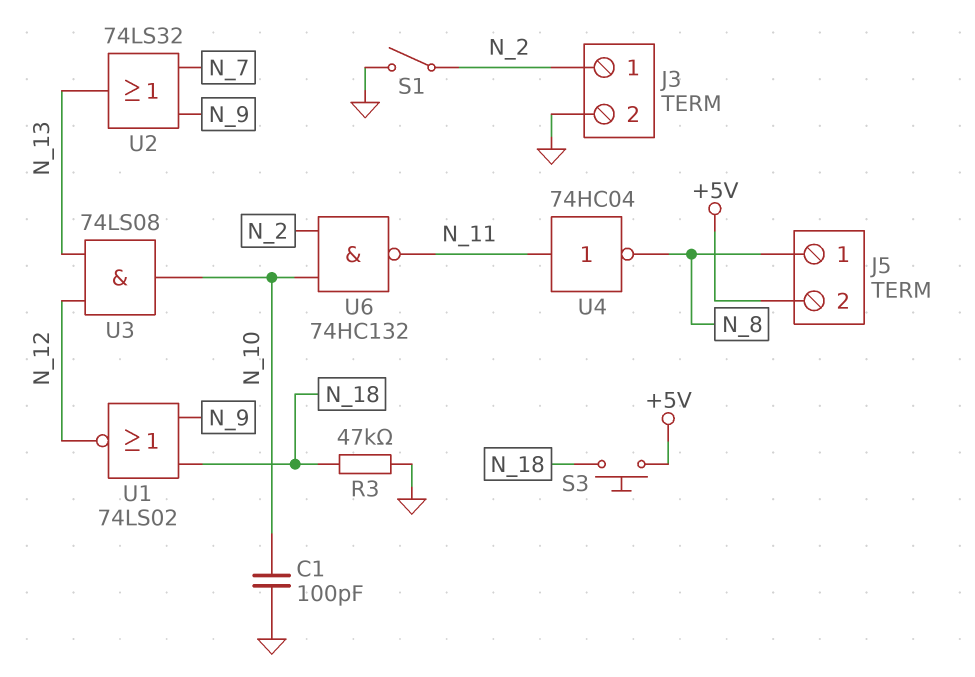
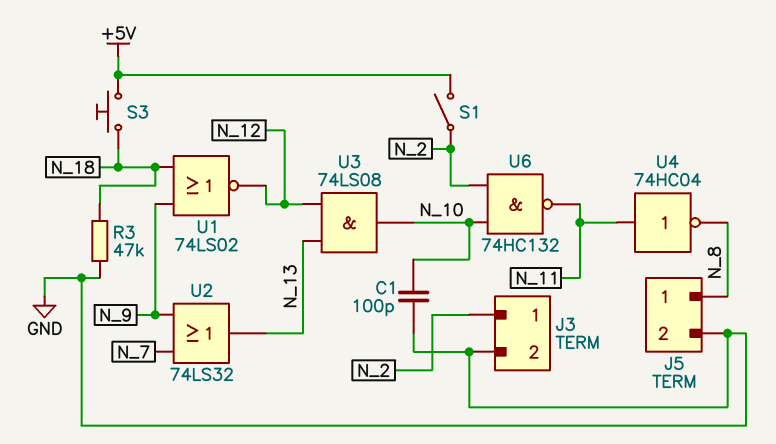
J5 pin 2: +5V -> GND
S1: switch (GND, N_2) -> switch (+5V, N_2)

